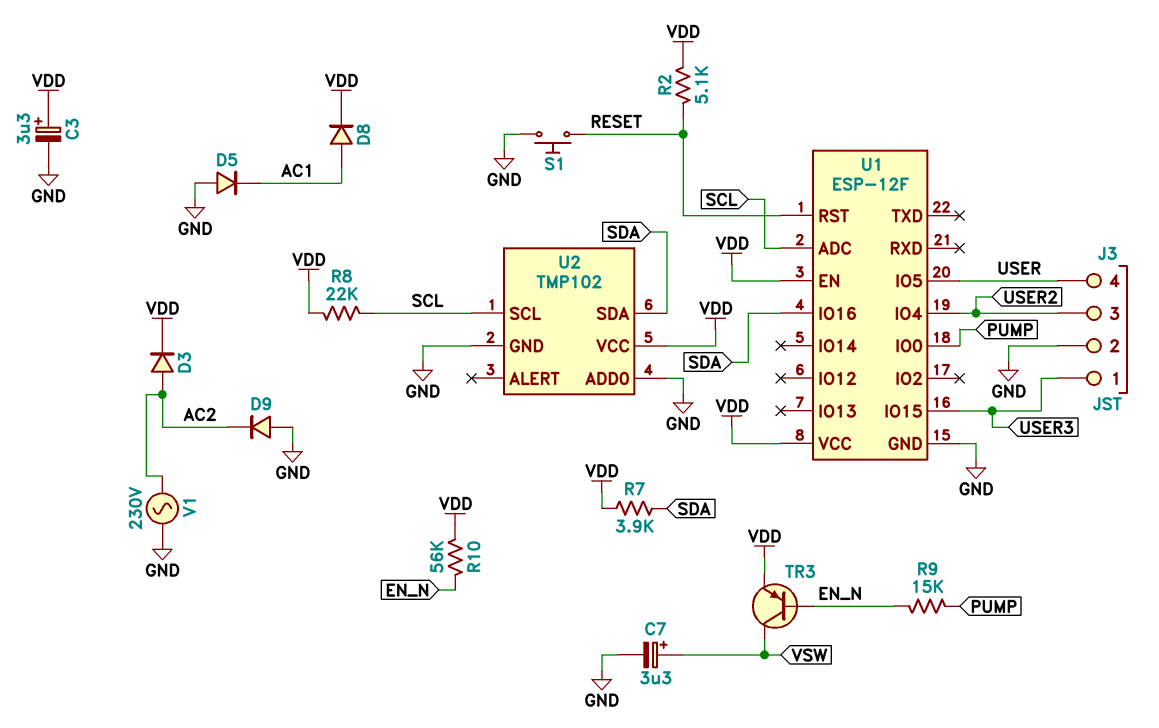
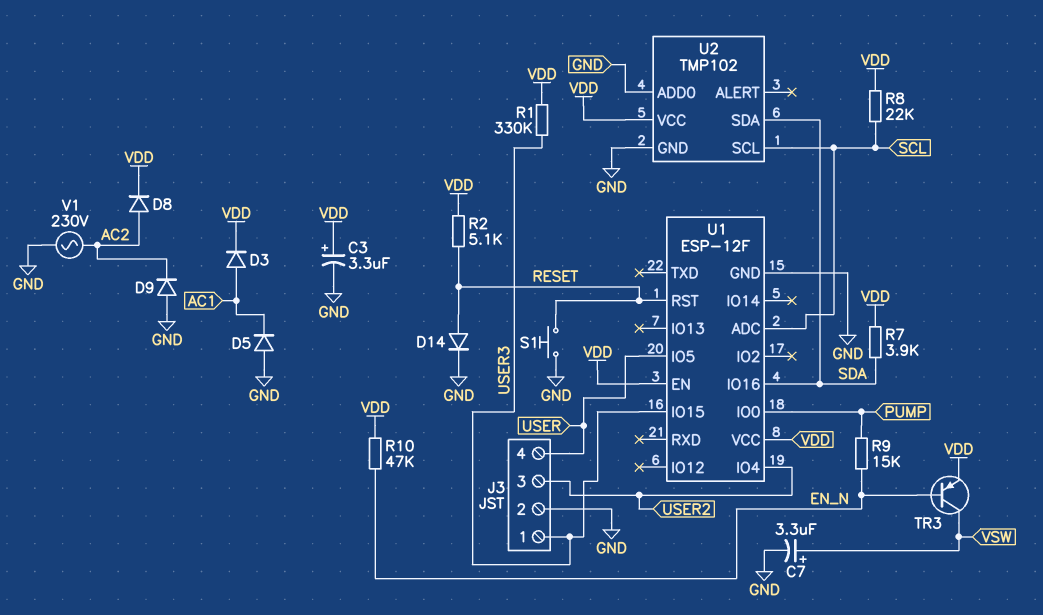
D3: diode (A AC2, K VDD) -> diode (A AC1, K VDD)
D8: diode (A AC1, K VDD) -> diode (A AC2, K VDD)
D14: none -> diode (A RESET, K GND)
R1: none -> 330k (USER3, VDD)
R10: 56k (EN_N, VDD) -> 47k (EN_N, VDD)

